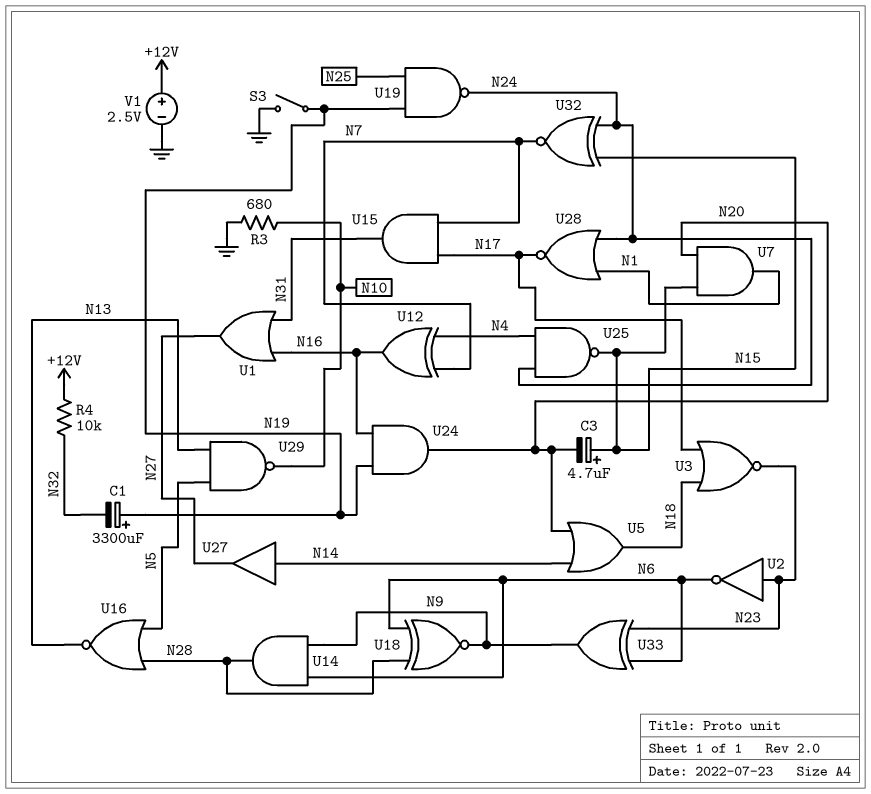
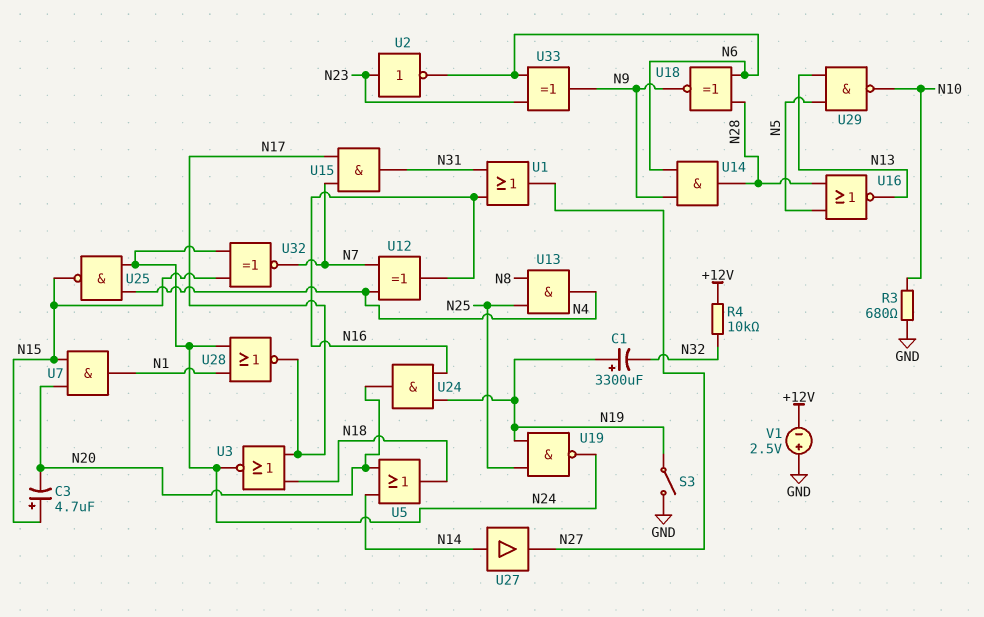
U3: NOR (in N17, in N18, out N23) -> NOR (in N17, in N18, out N24)
U13: none -> AND (in N8, in N25, out N4)
V1: 2.5V (plus +12V, minus GND) -> 2.5V (plus GND, minus +12V)

